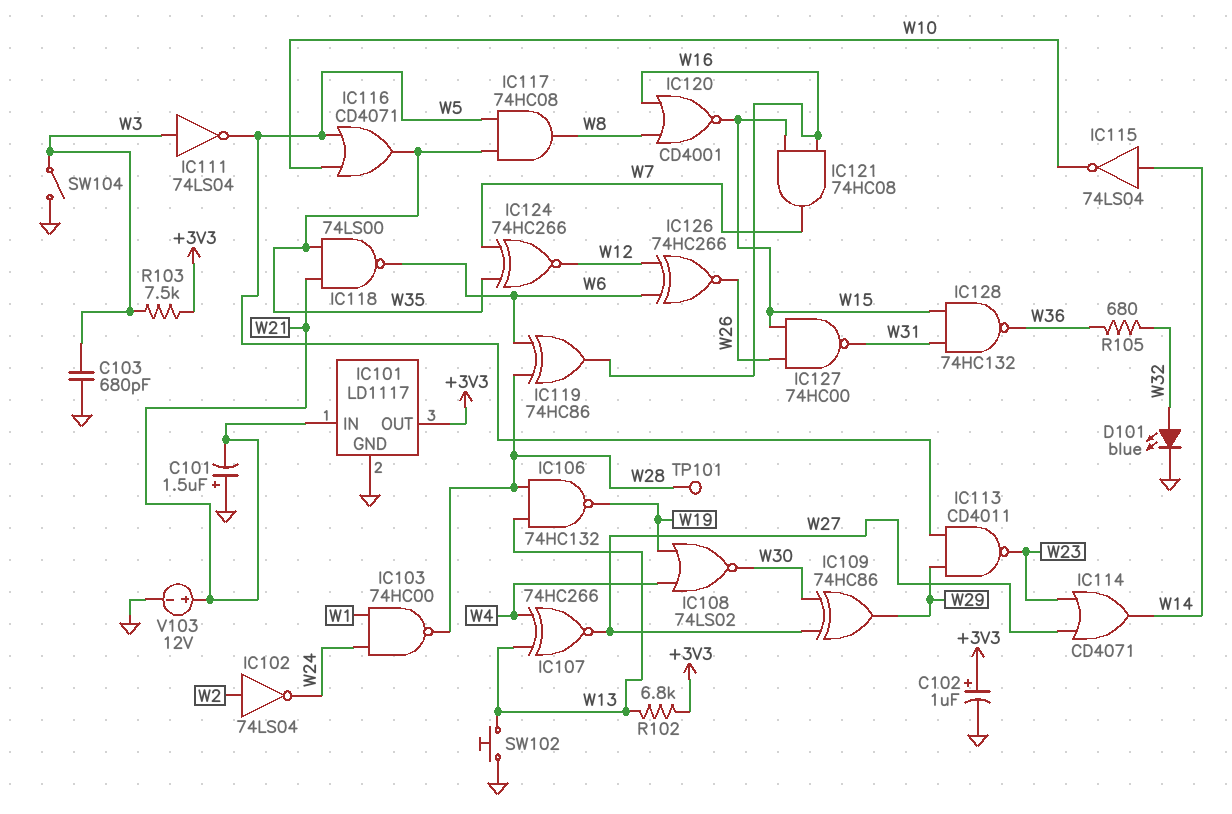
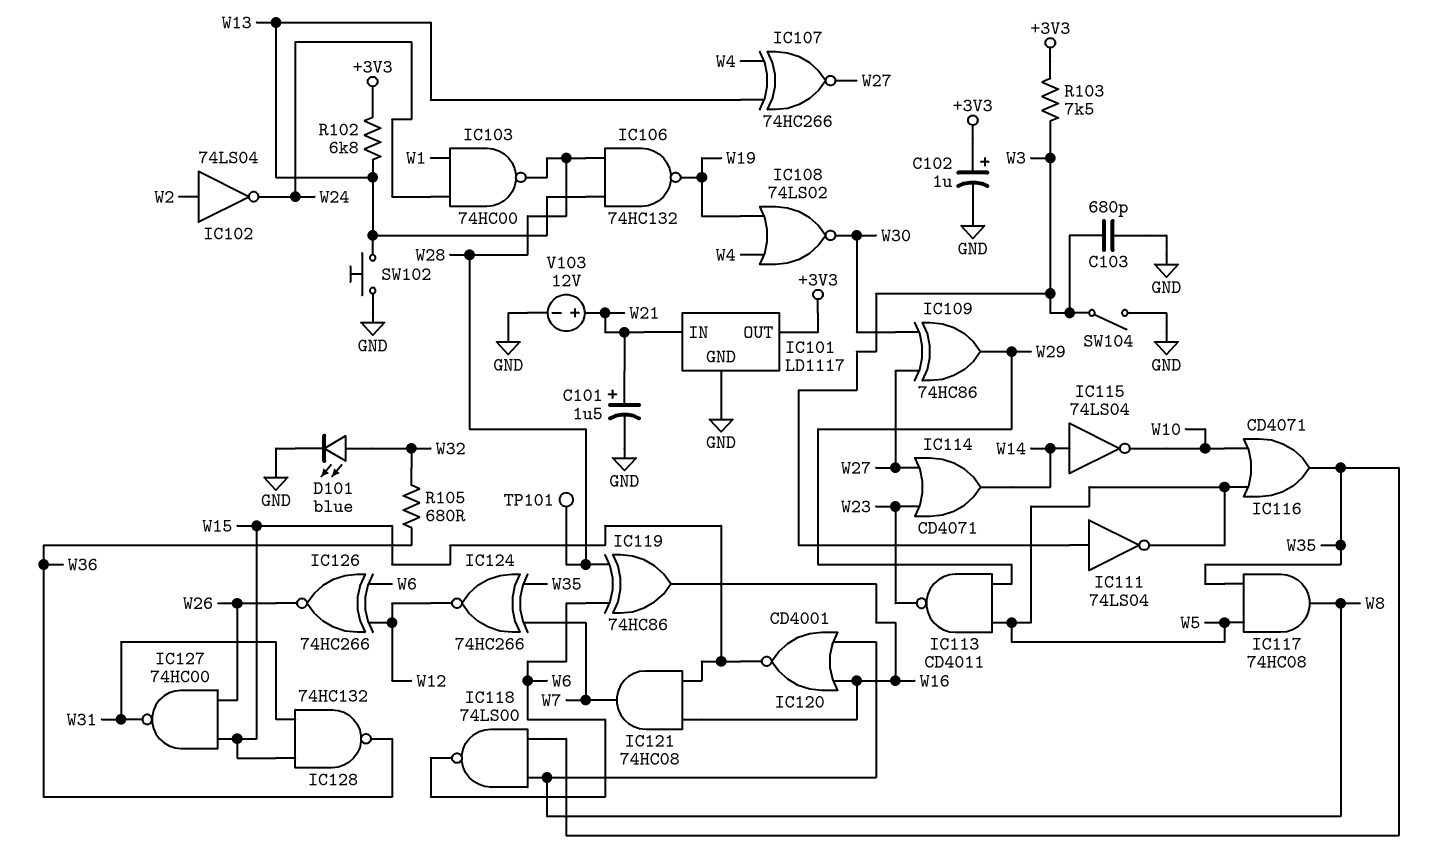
C101: 1.5uF (plus GND, minus W21) -> 1.5uF (plus W21, minus GND)
IC118: NAND 74LS00 (in W21, in W35, out W6) -> NAND 74LS00 (in W8, in W35, out W6)

